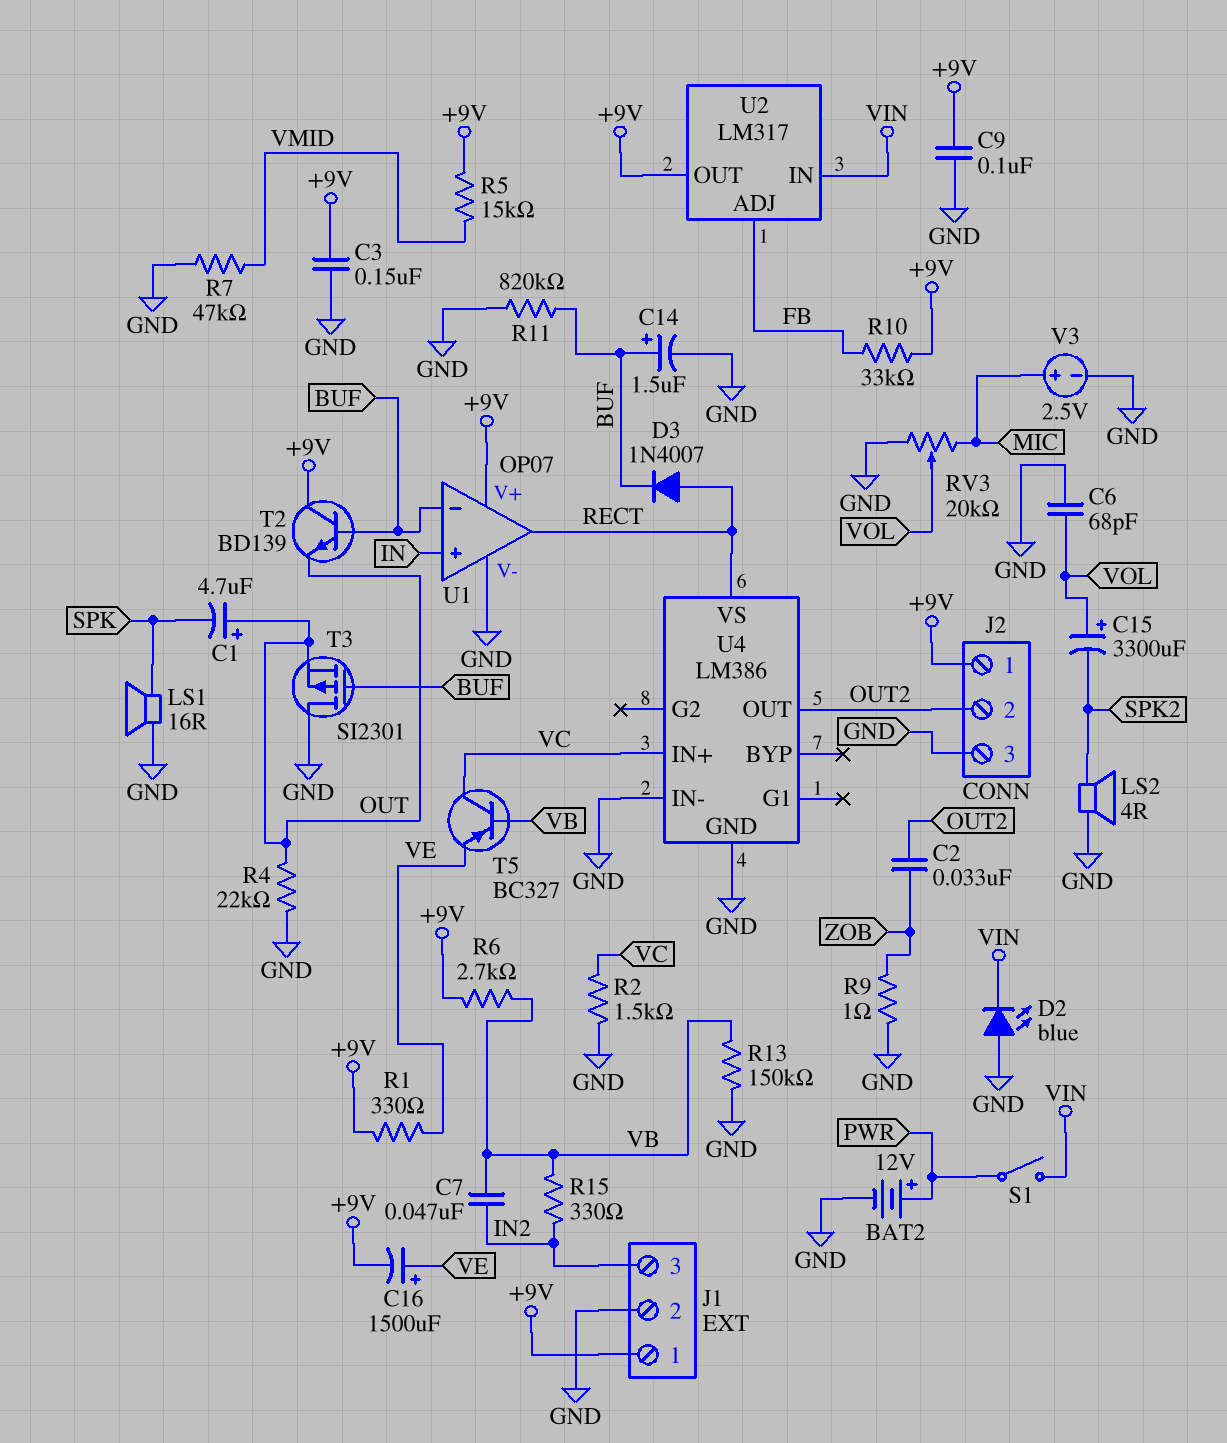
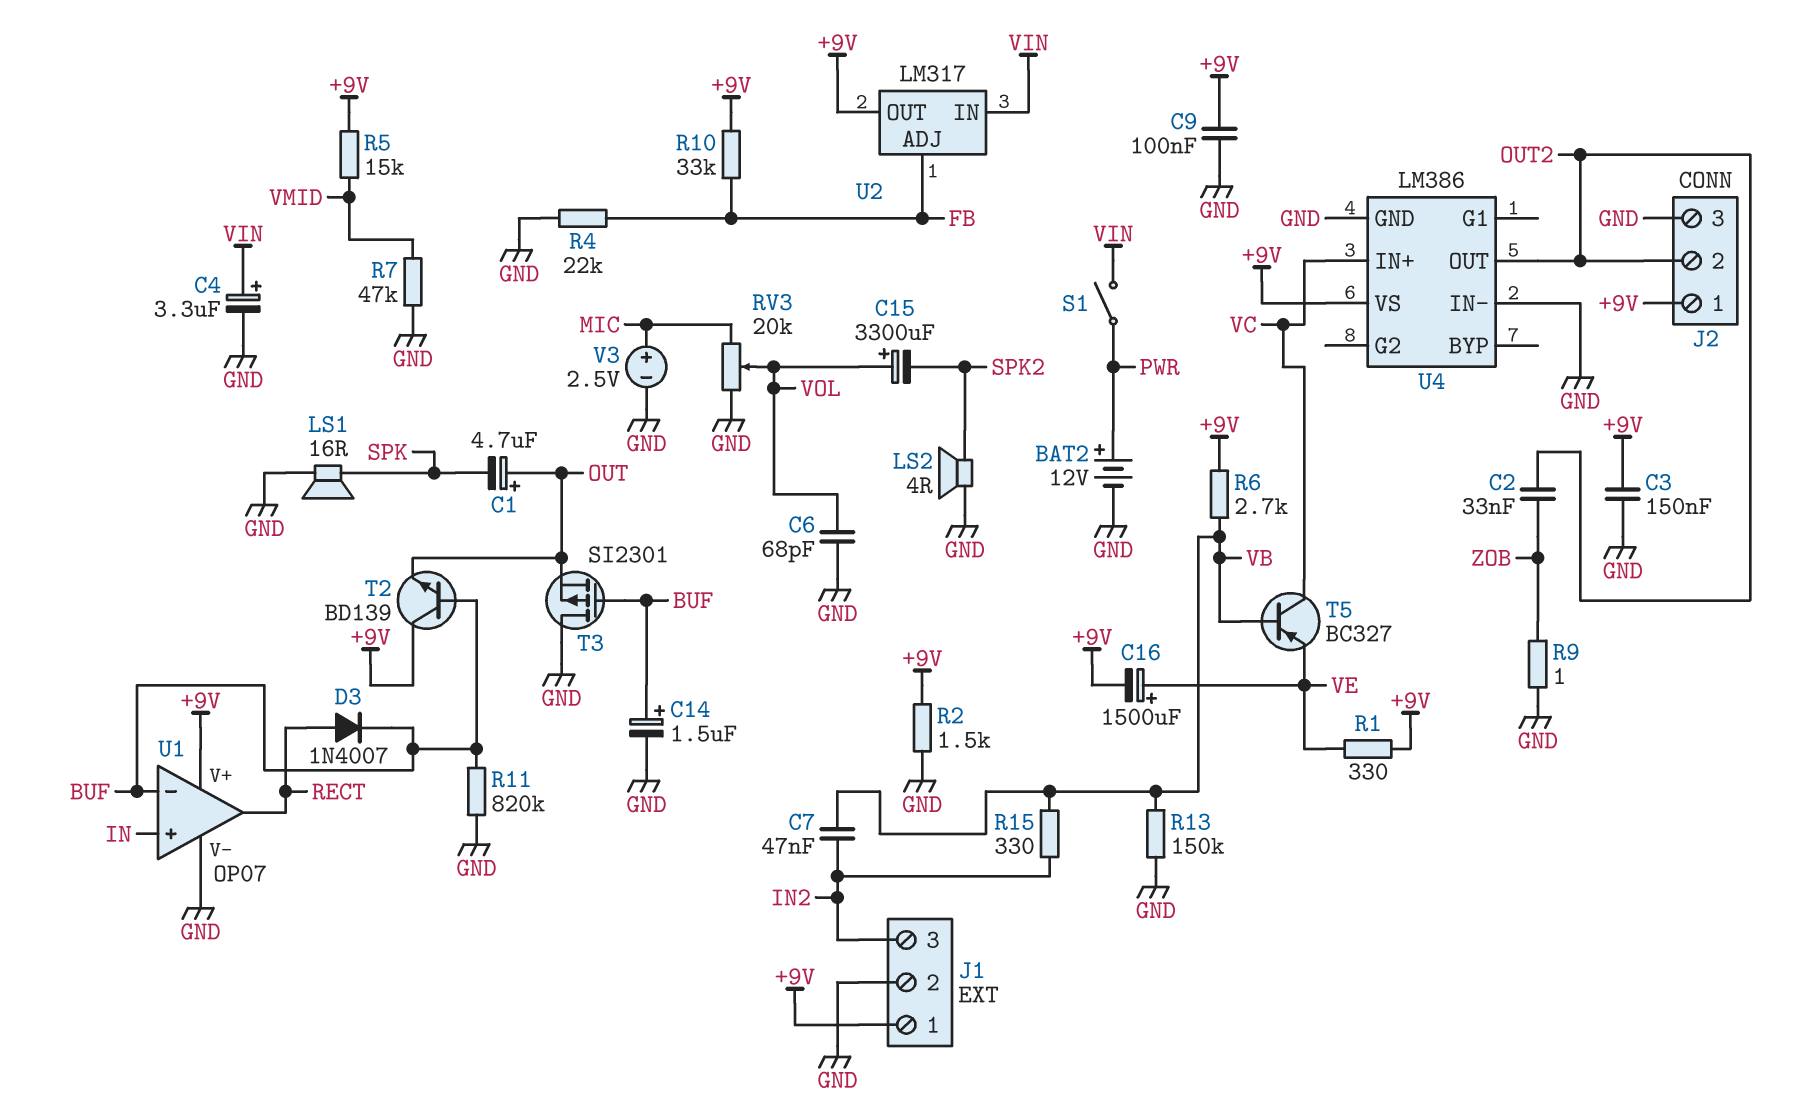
C4: none -> 3.3uF (plus VIN, minus GND)
D2: LED blue (A GND, K VIN) -> none
R2: 1.5k (GND, VC) -> 1.5k (+9V, GND)
R4: 22k (GND, OUT) -> 22k (FB, GND)
U4 pin VS: RECT -> +9V

